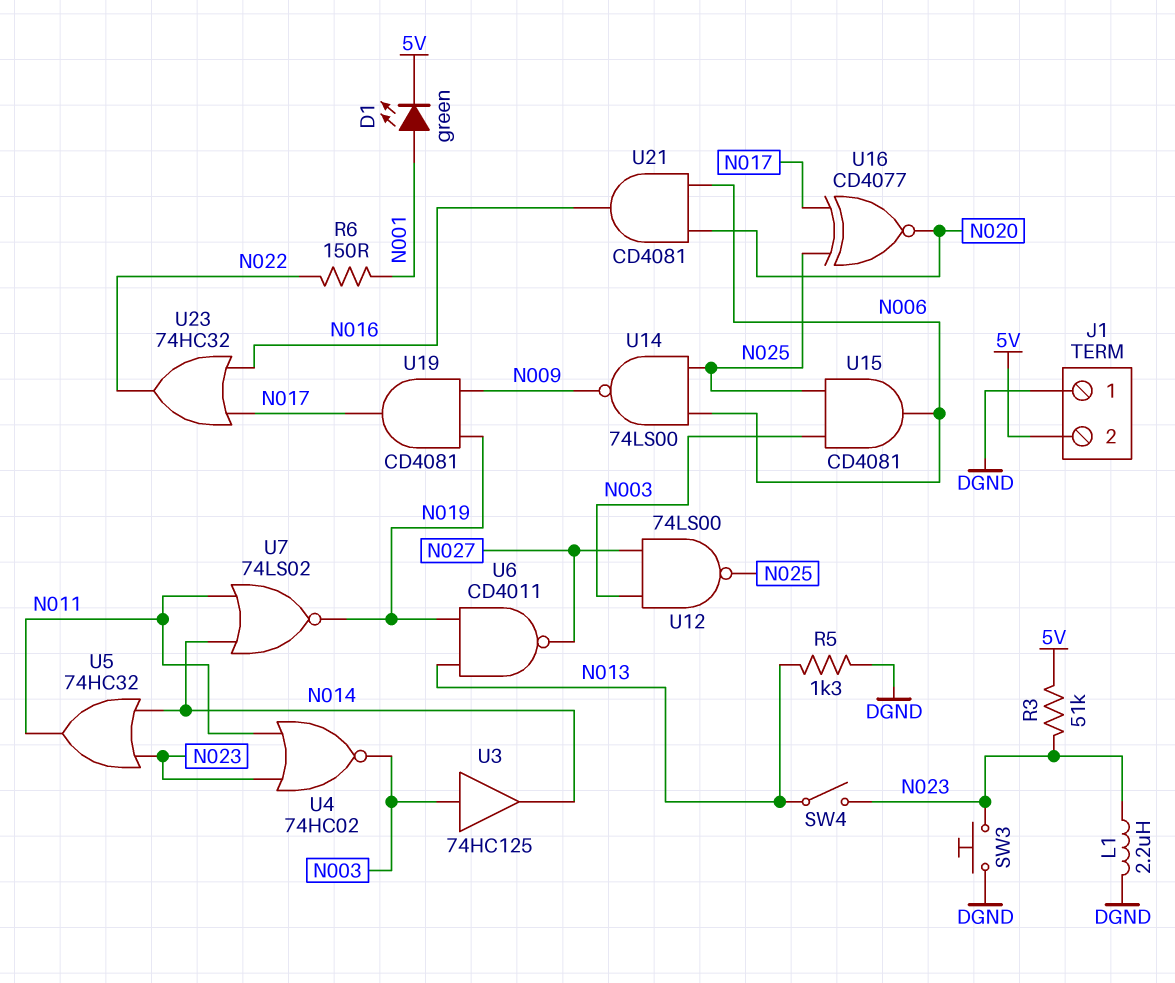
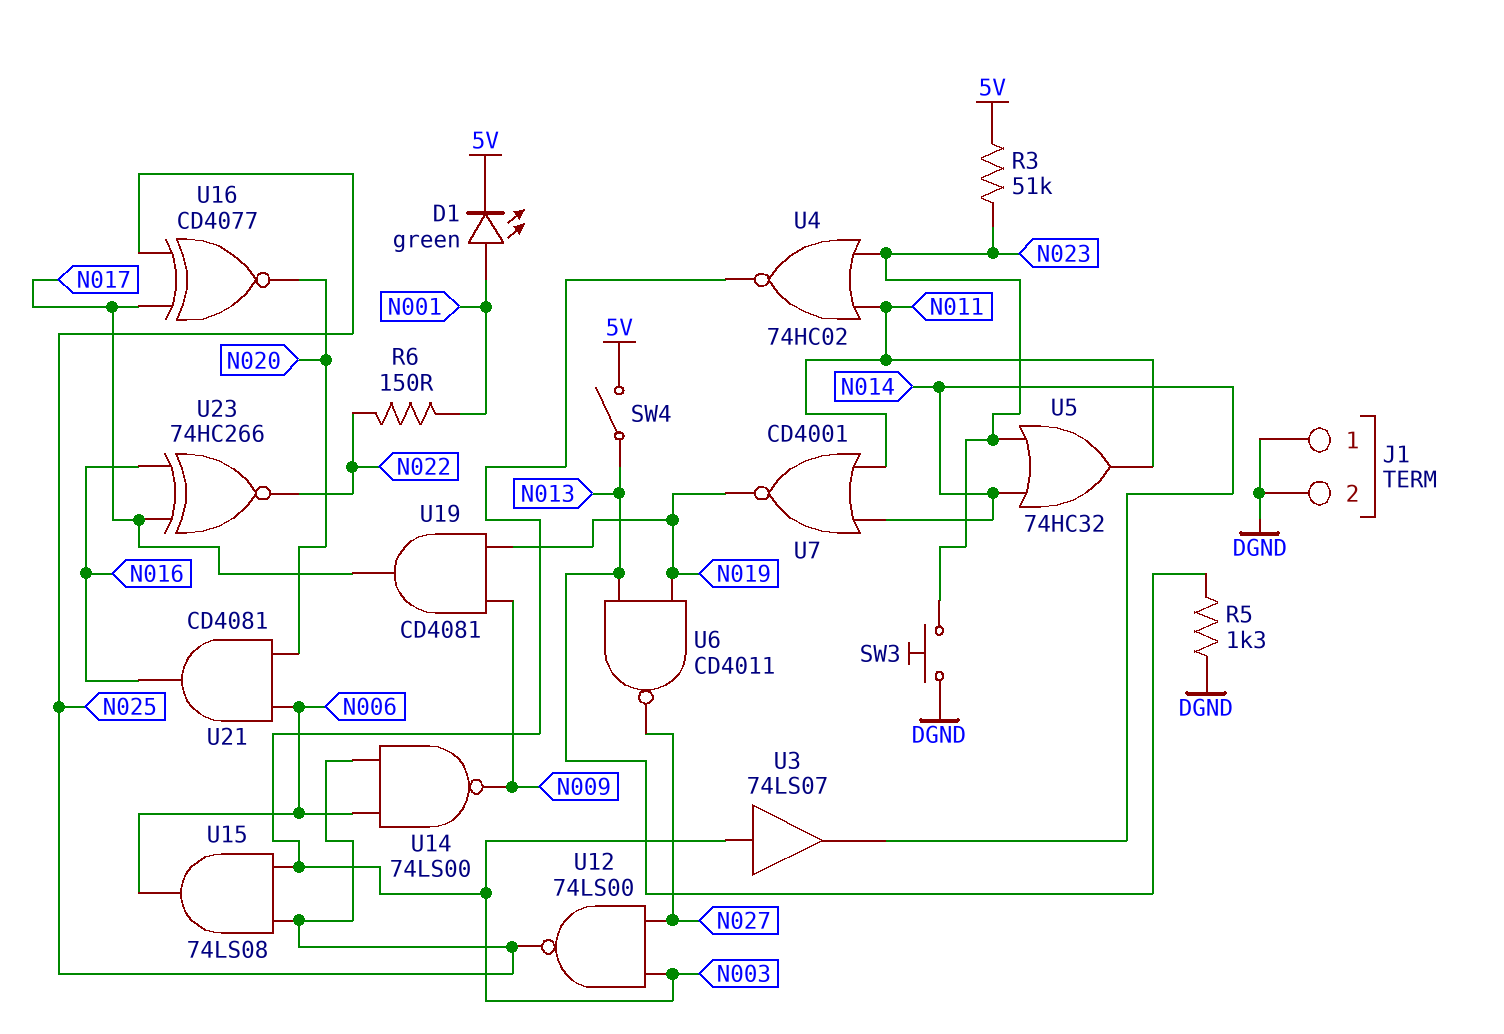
J1 pin 2: 5V -> DGND
L1: 2.2uH (DGND, N023) -> none
SW4: switch (N013, N023) -> switch (5V, N013)
U3: buffer 74HC125 (in N003, out N014) -> buffer 74LS07 (in N003, out N014)
U7: NOR 74LS02 (in N011, in N014, out N019) -> NOR CD4001 (in N011, in N014, out N019)
U15: AND CD4081 (in N003, in N025, out N006) -> AND 74LS08 (in N003, in N025, out N006)
U23: OR 74HC32 (in N016, in N017, out N022) -> XNOR 74HC266 (in N016, in N017, out N022)

